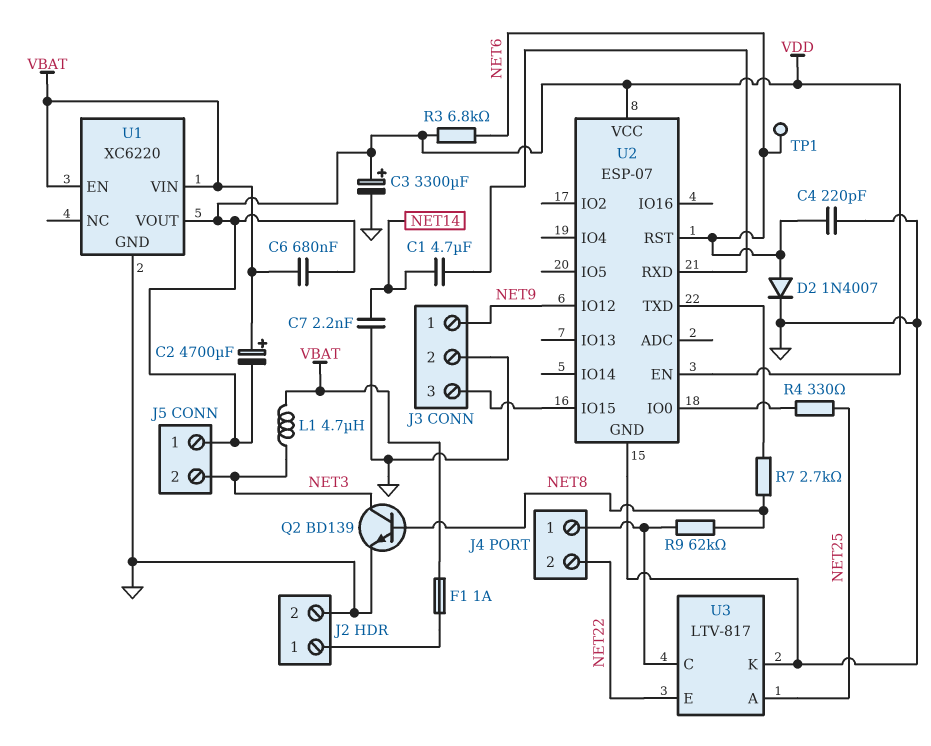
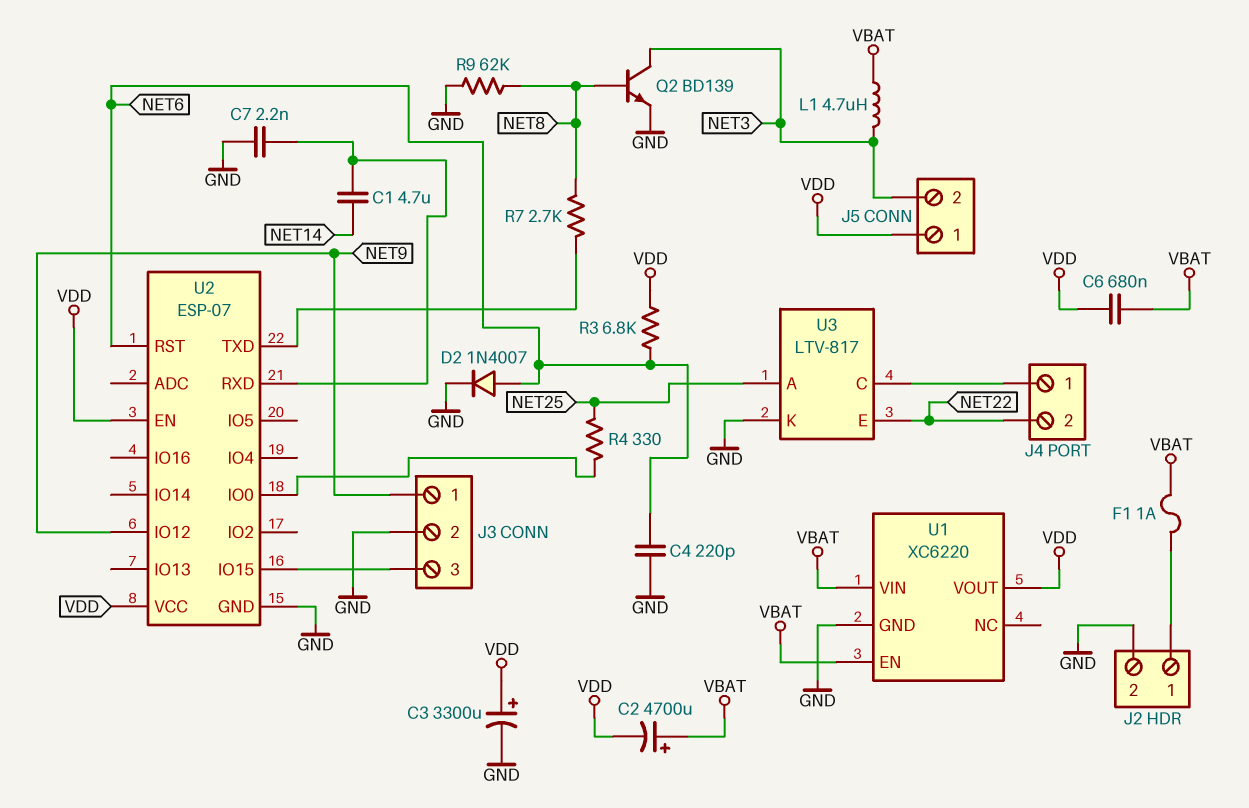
C7: 2.2nF (GND, NET14) -> 2.2nF (GND, U2/RXD)
R9: 62k (J4/1, NET8) -> 62k (GND, NET8)
TP1: test point (NET6) -> none

